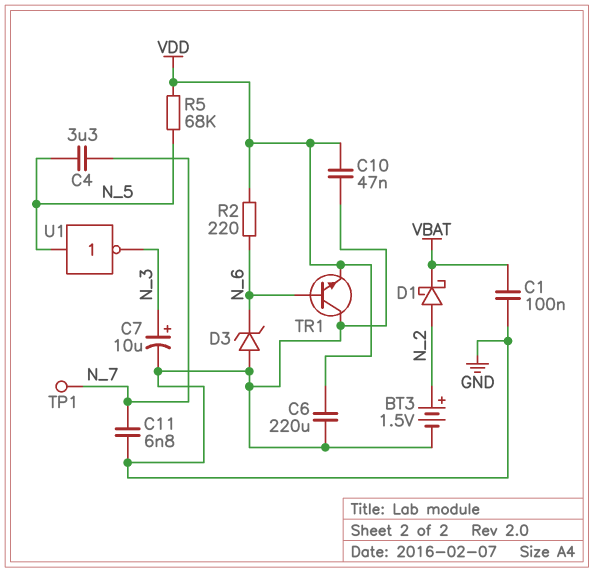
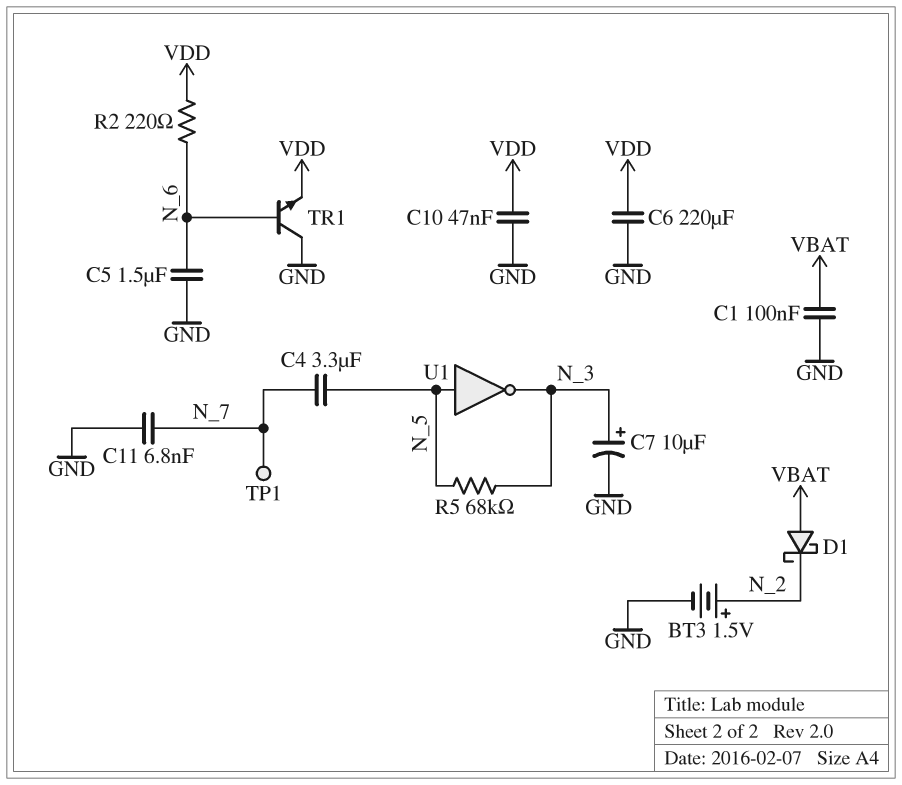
C5: none -> 1.5uF (GND, N_6)
D1: schottky (A N_2, K VBAT) -> schottky (A VBAT, K N_2)
D3: zener (A GND, K N_6) -> none
R5: 68k (N_5, VDD) -> 68k (N_3, N_5)

